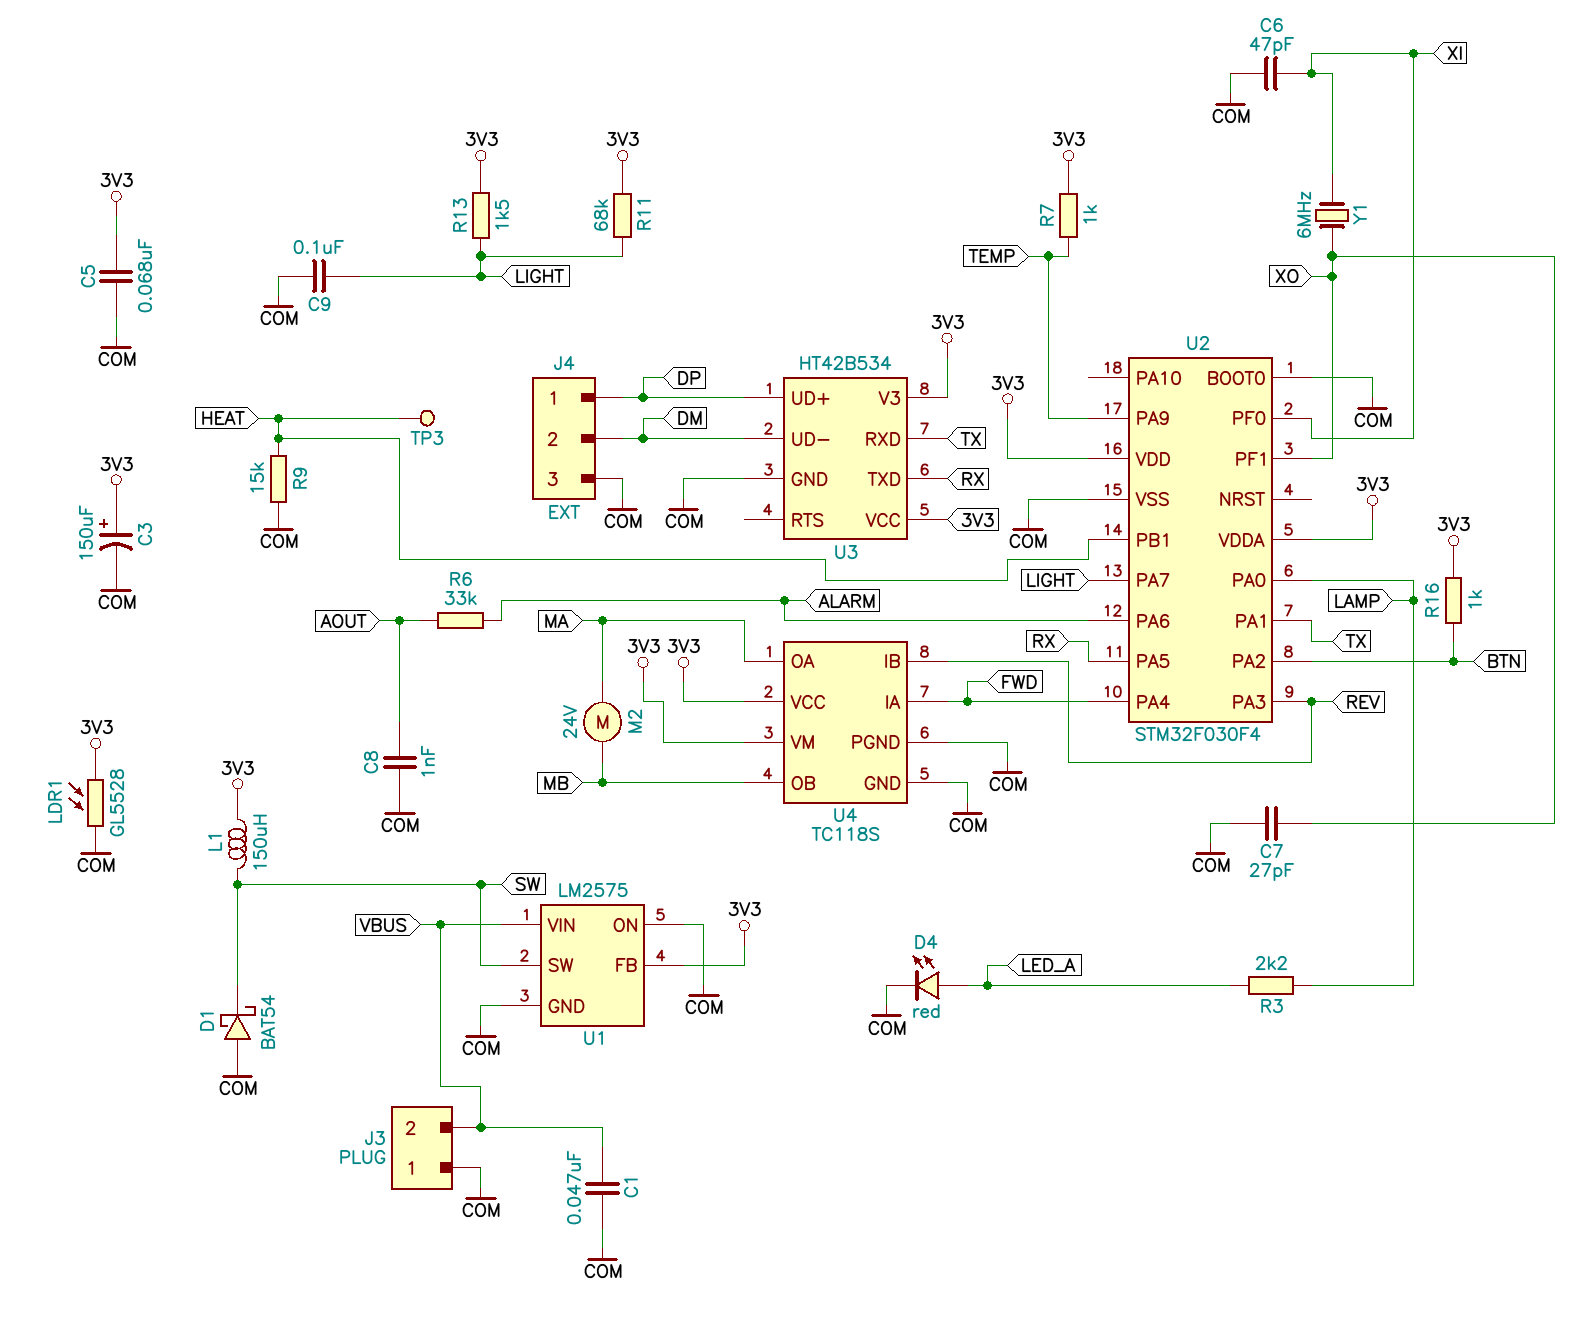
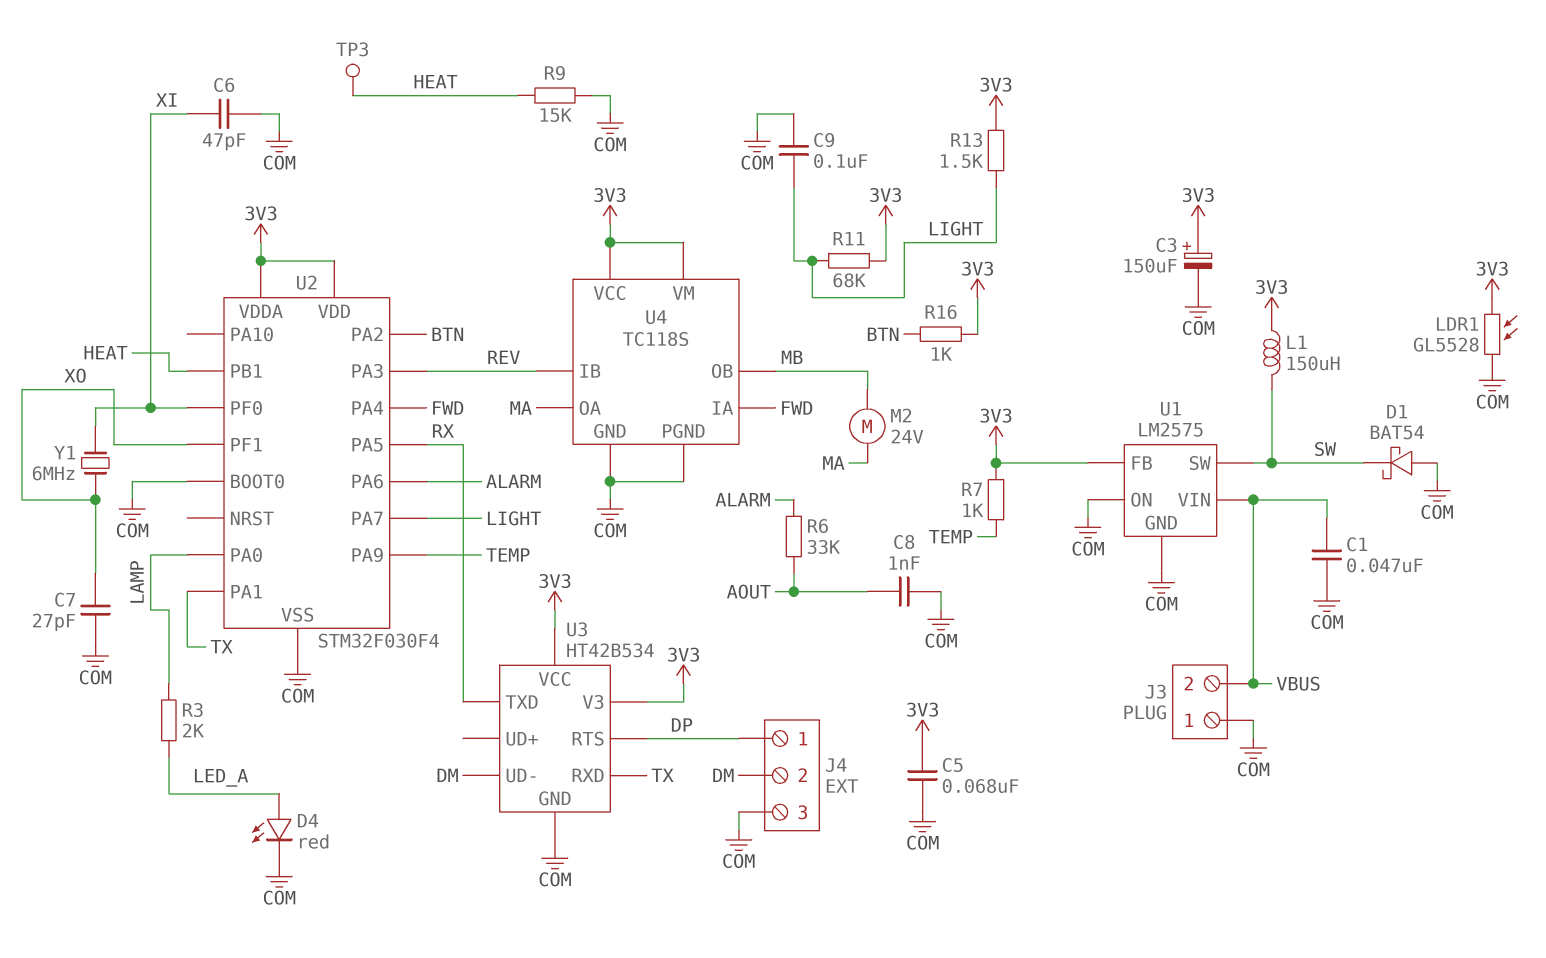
R3: 2.2k (LAMP, LED_A) -> 2k (LAMP, LED_A)
U3 pin RTS: none -> DP
U3 pin UD+: DP -> none

